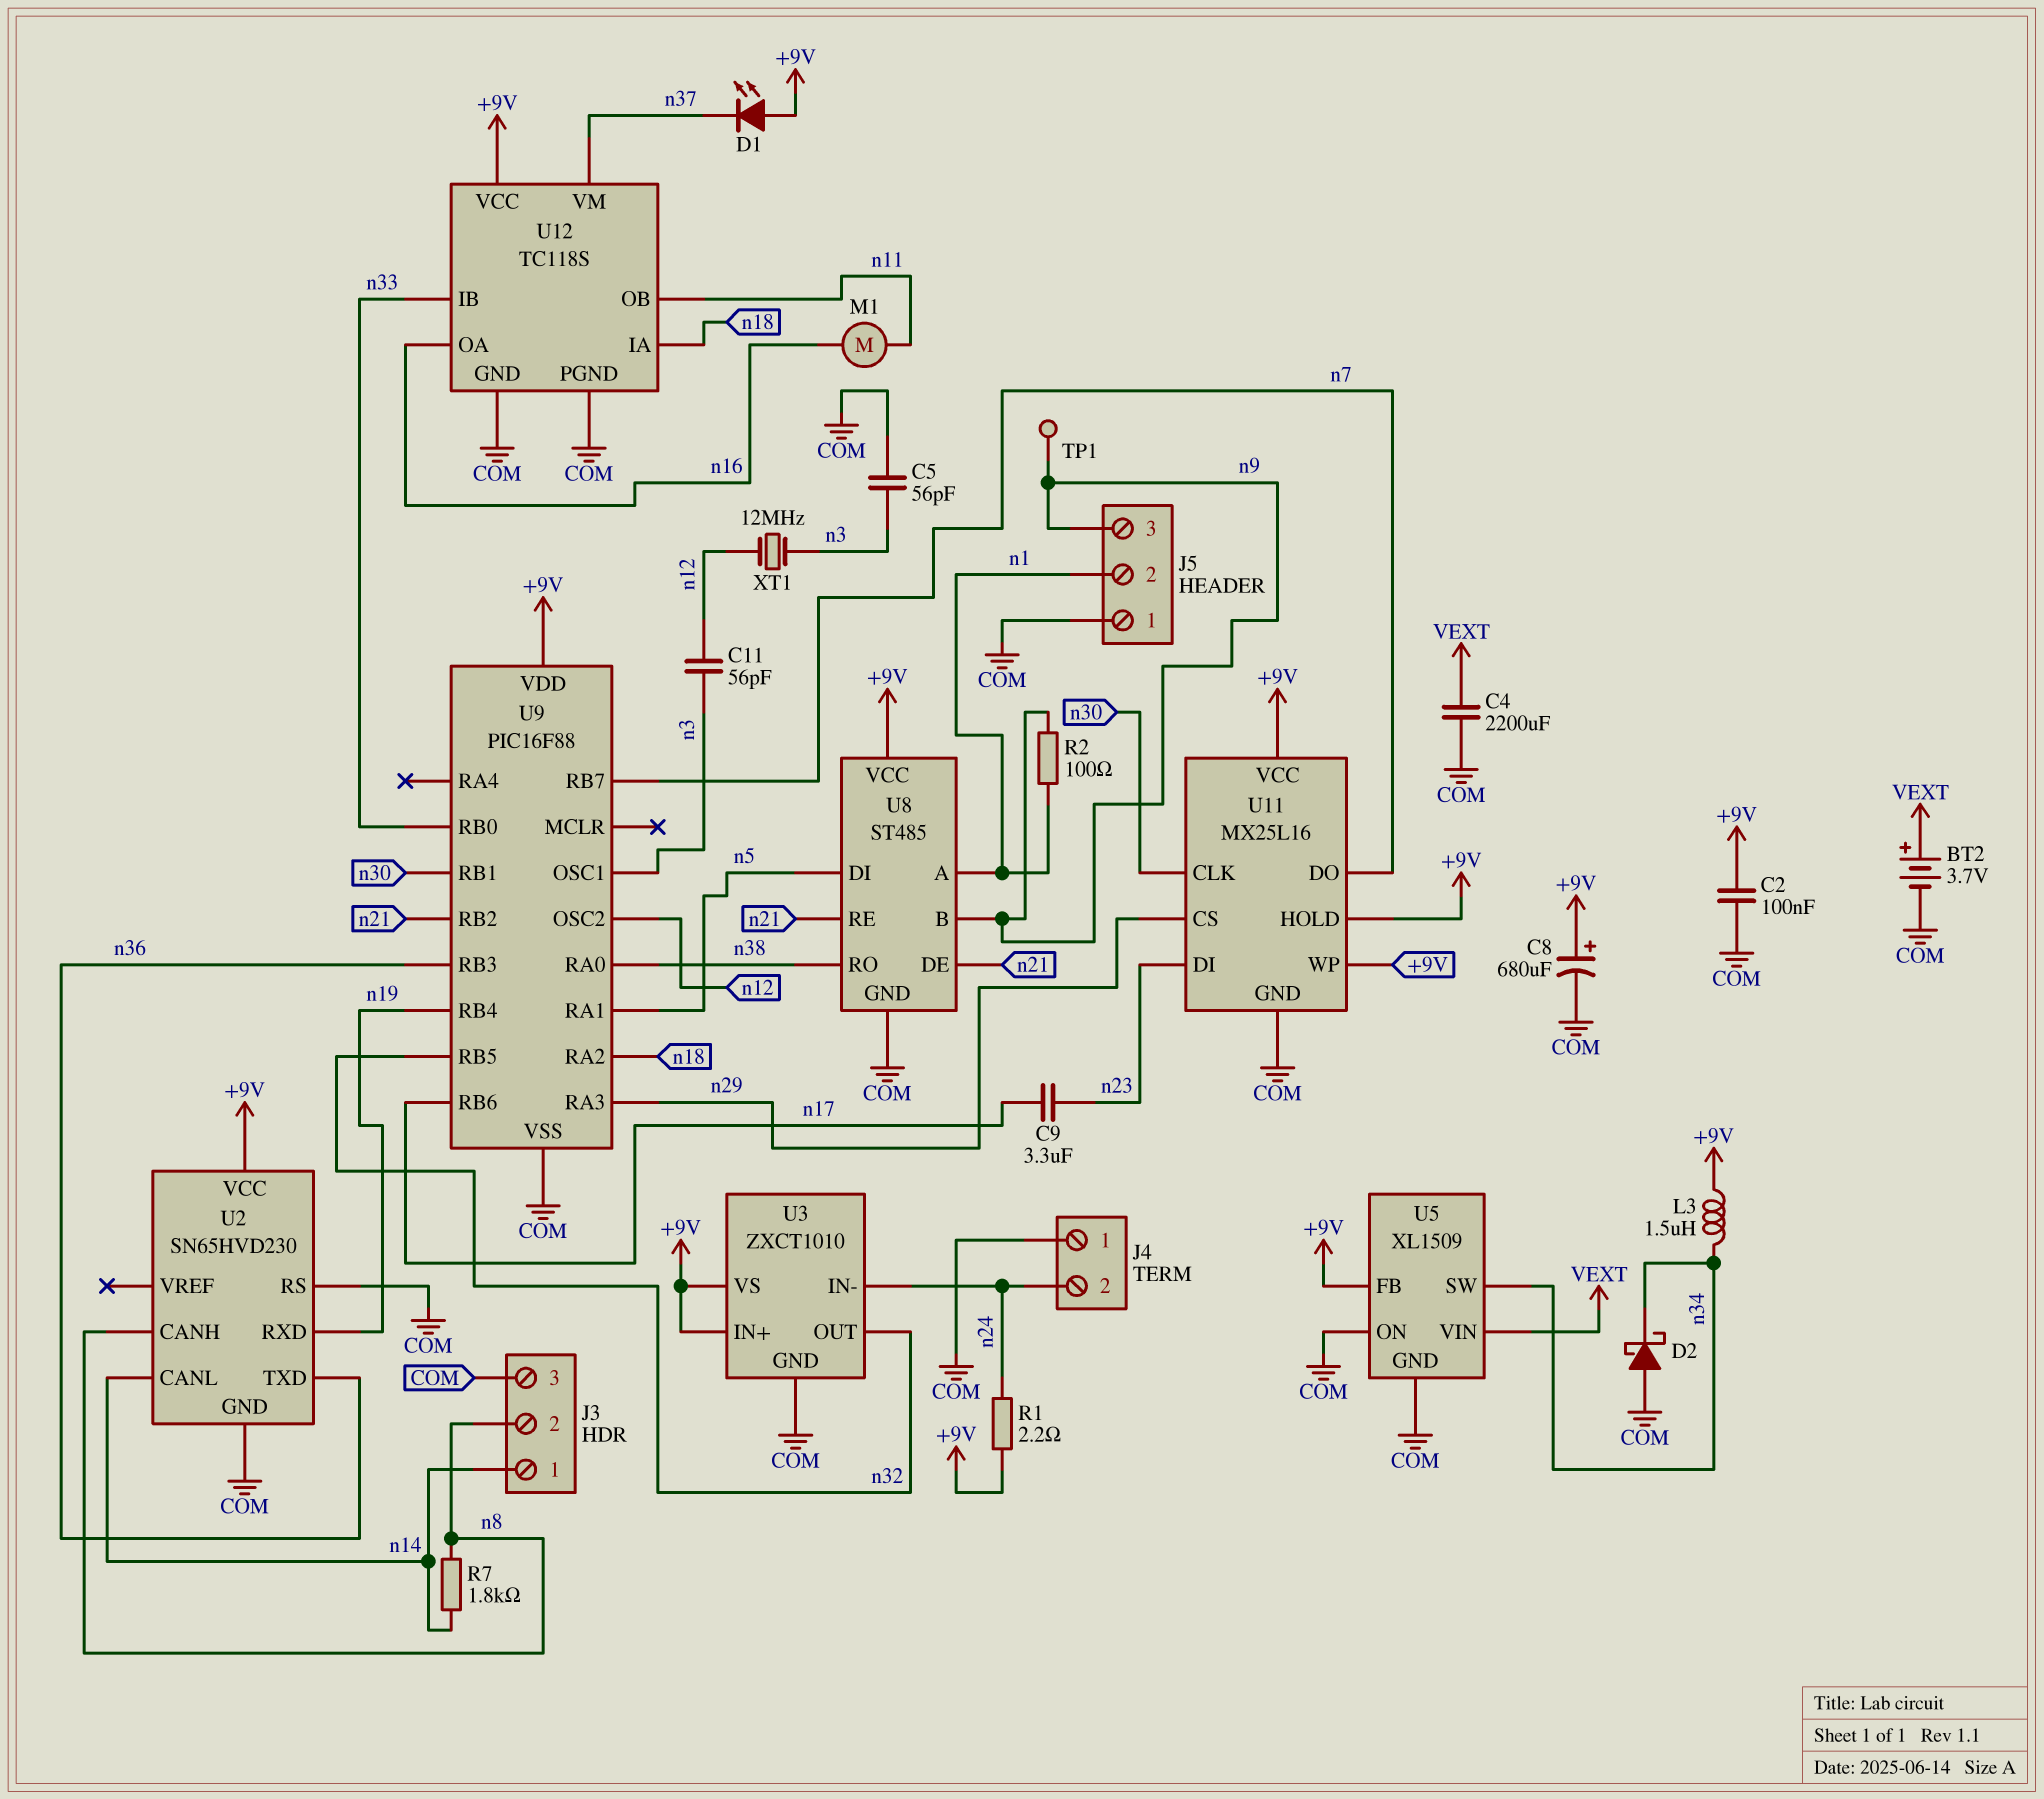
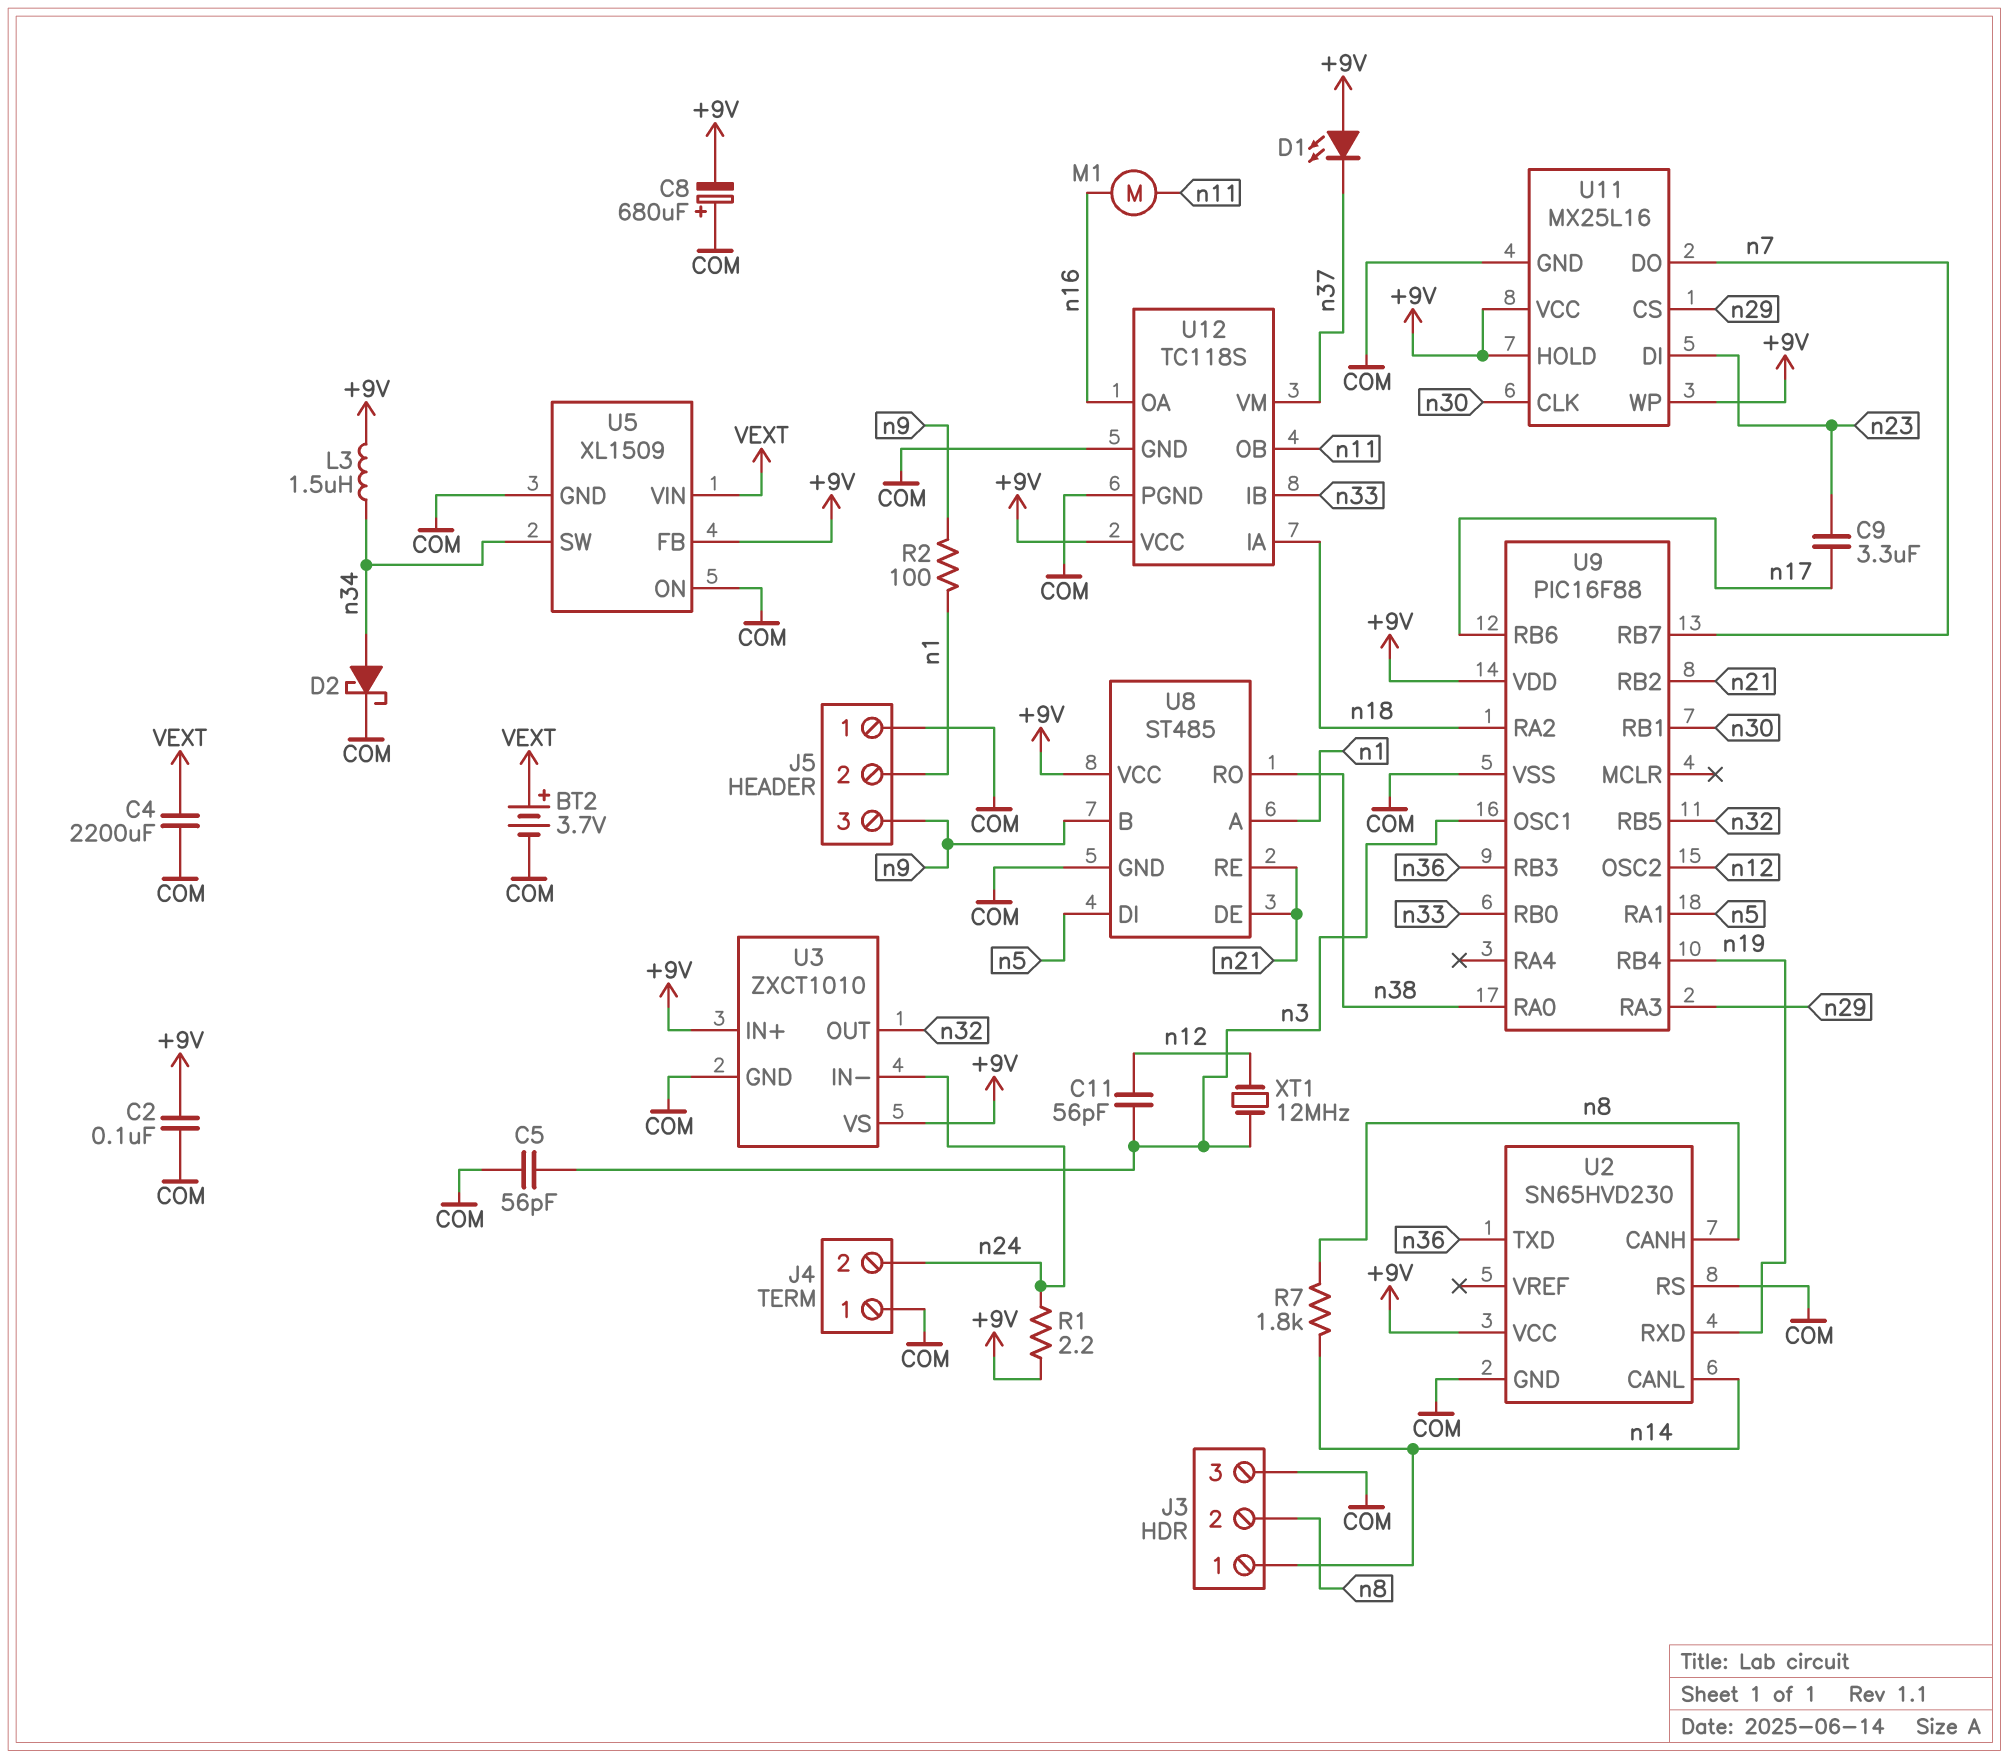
C8: 680uF (plus +9V, minus COM) -> 680uF (plus COM, minus +9V)
D2: schottky (A COM, K n34) -> schottky (A n34, K COM)
TP1: test point (n9) -> none

